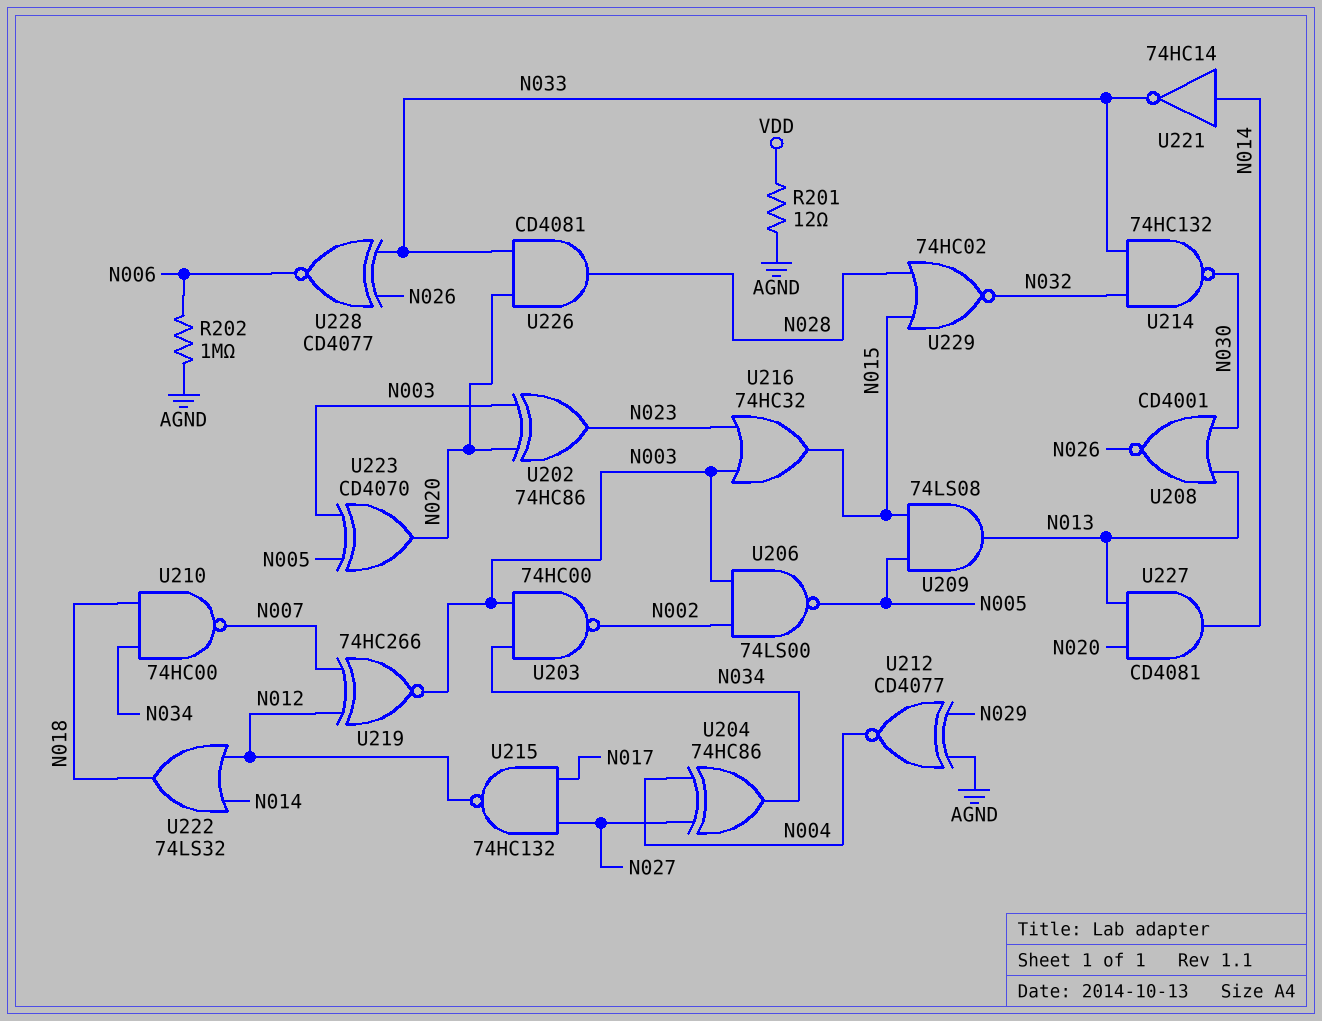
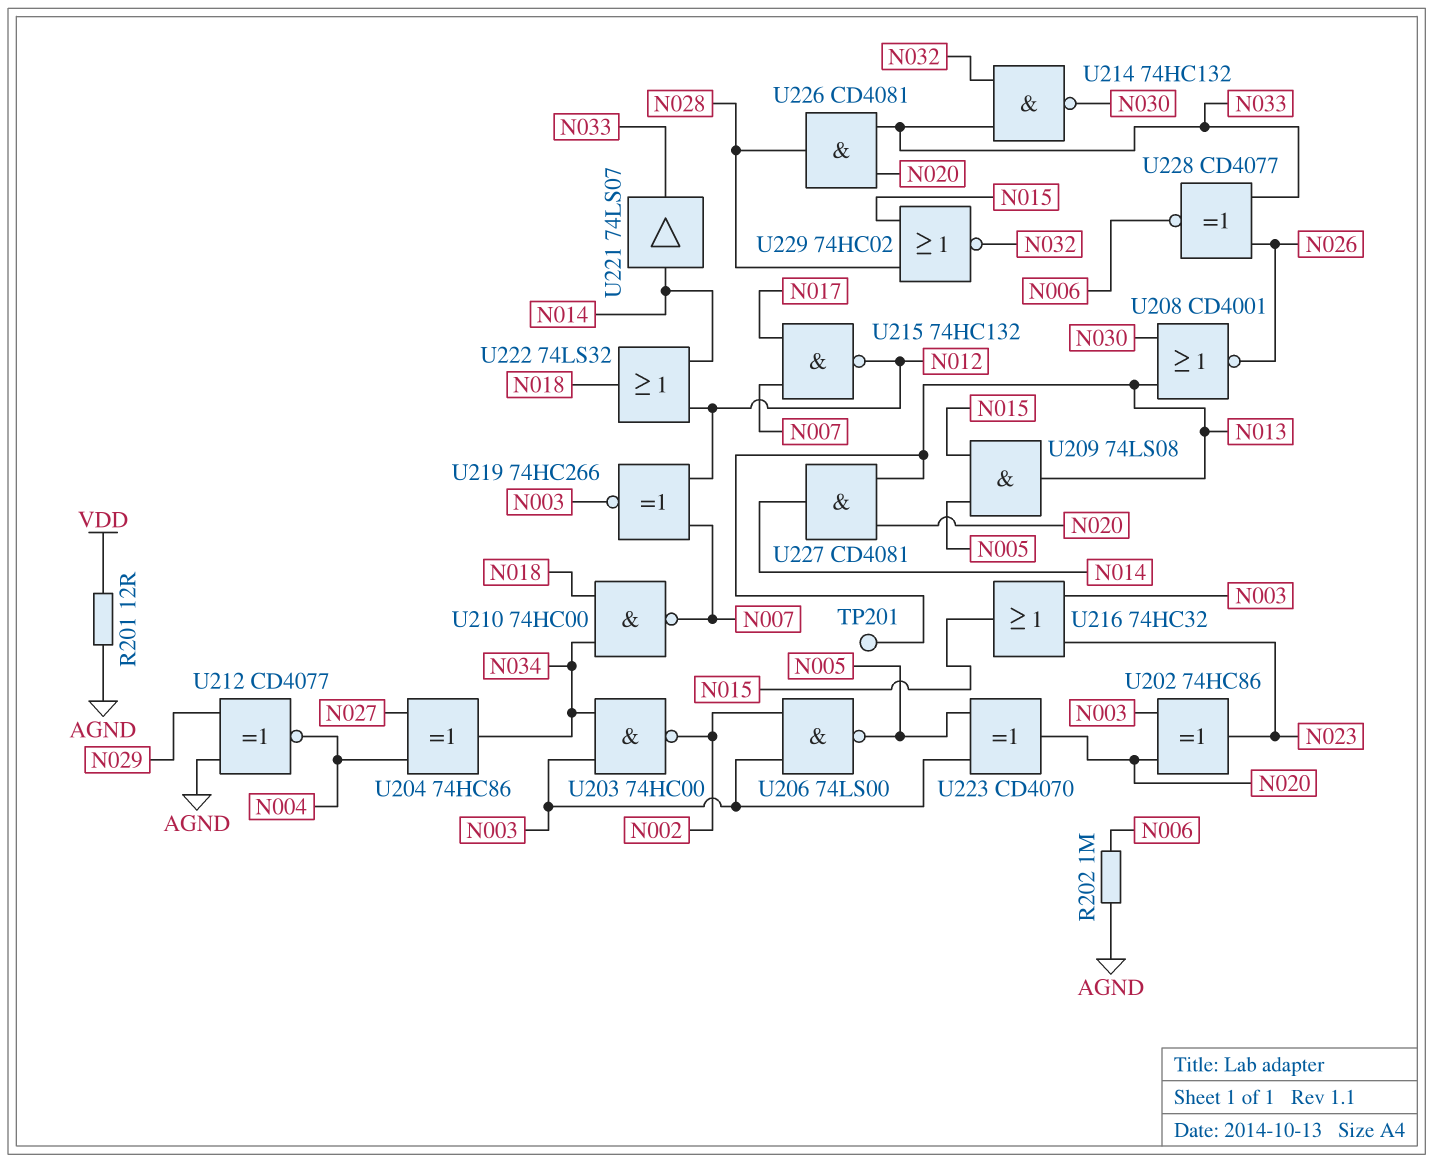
TP201: none -> test point (N013)
U215: NAND 74HC132 (in N017, in N027, out N012) -> NAND 74HC132 (in N007, in N017, out N012)
U221: NOT 74HC14 (in N014, out N033) -> buffer 74LS07 (in N014, out N033)

